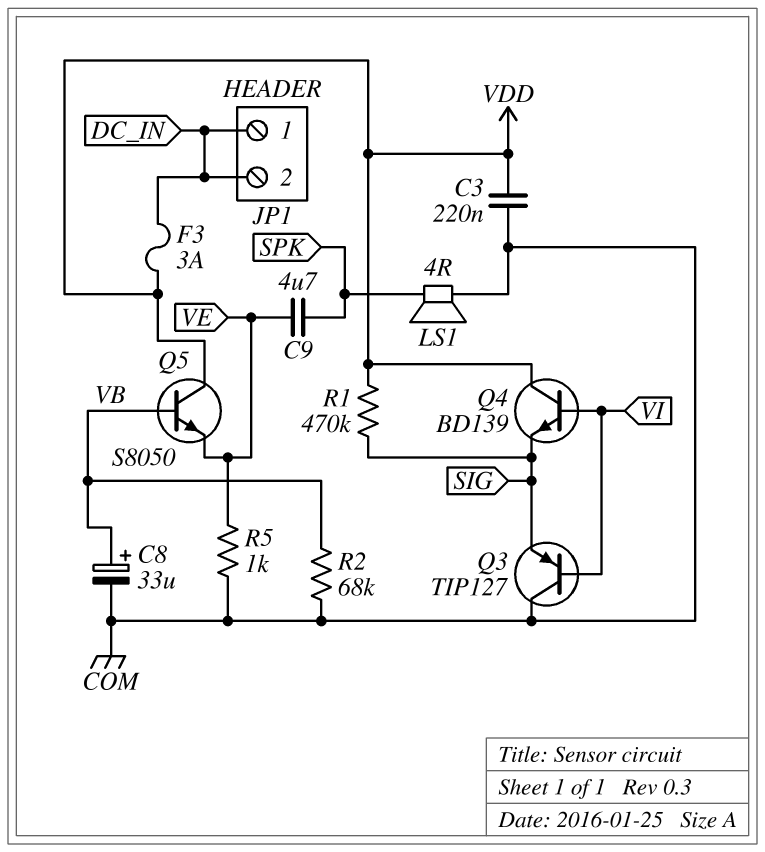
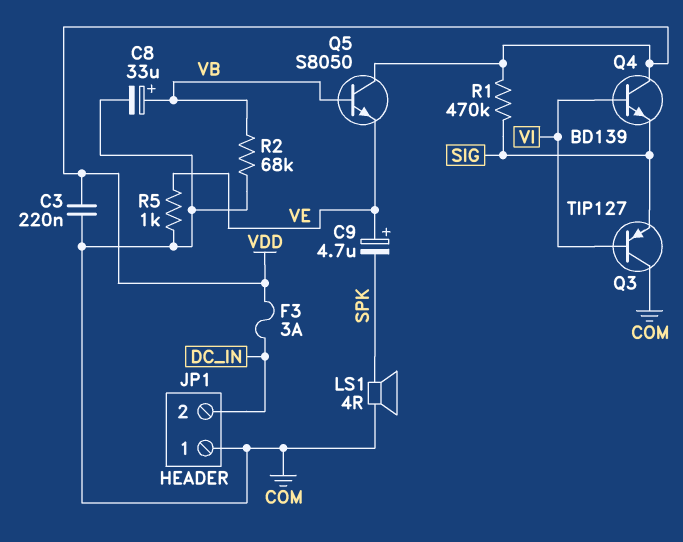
C9: 4.7uF (SPK, VE) -> 4.7uF (plus VE, minus SPK)
JP1 pin 1: DC_IN -> COM

